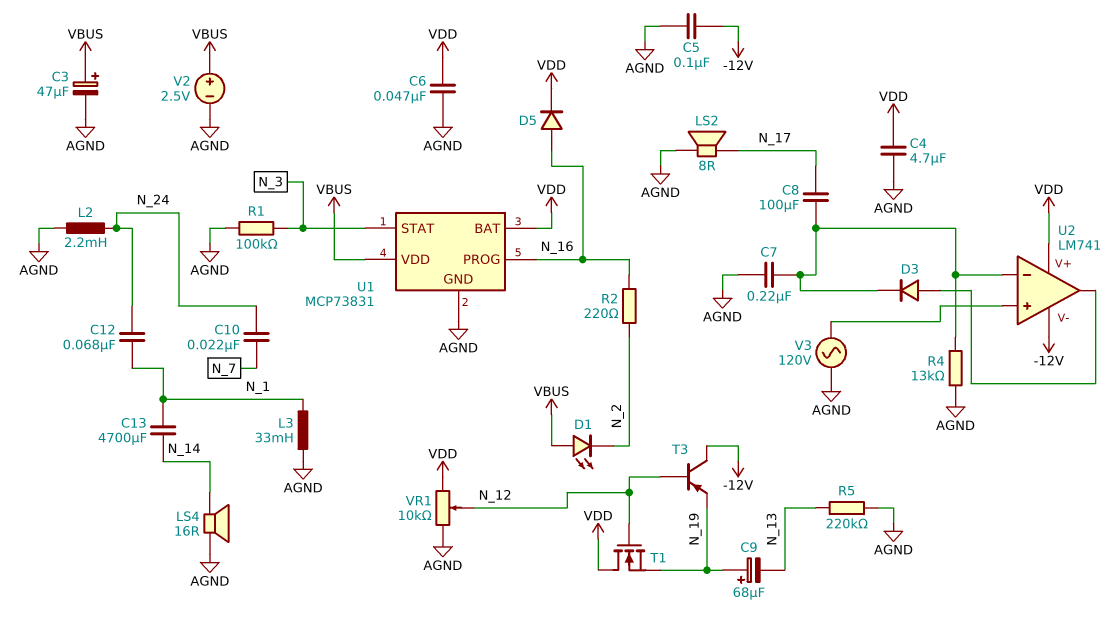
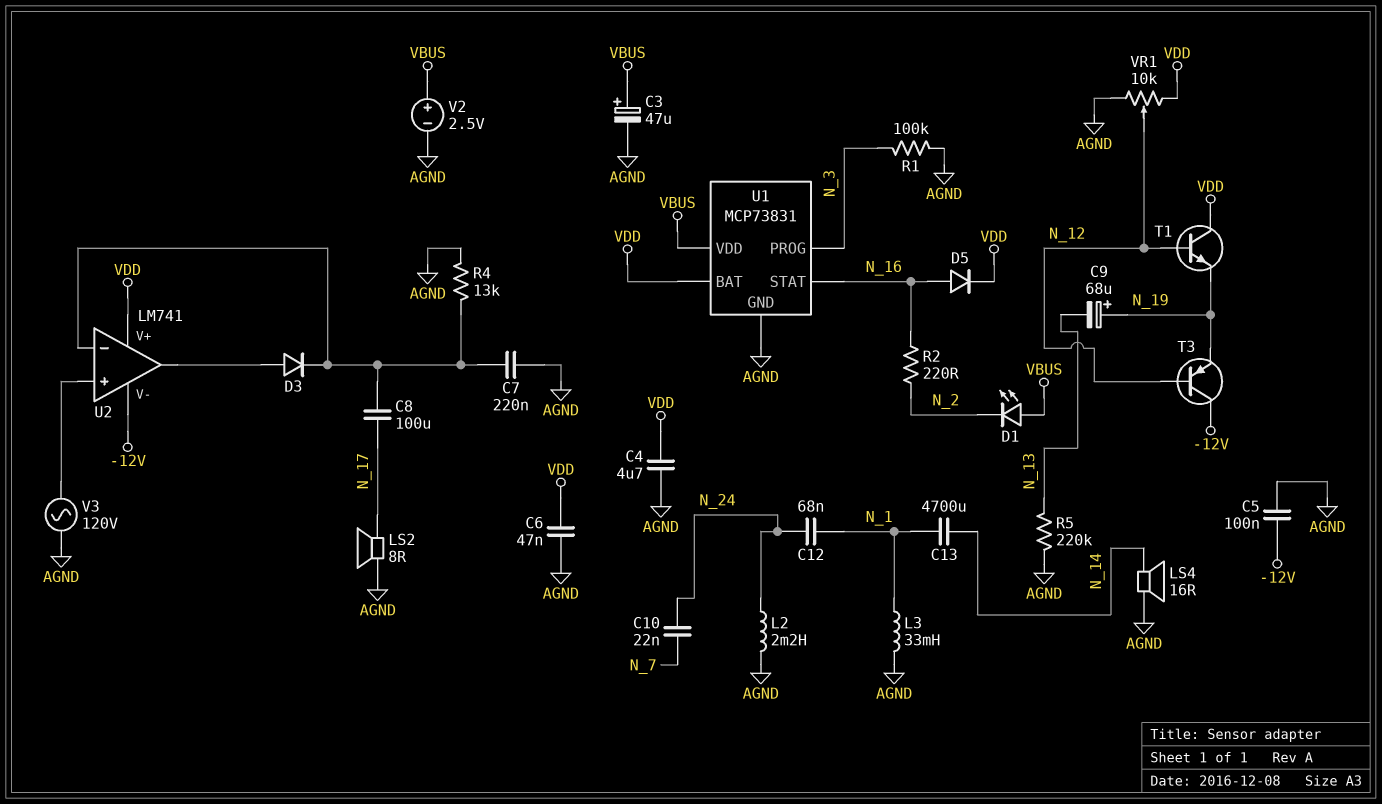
T1: NMOS (G N_12, D VDD, S N_19) -> NPN (B N_12, C VDD, E N_19)
U1 pin PROG: N_16 -> N_3
U1 pin STAT: N_3 -> N_16

